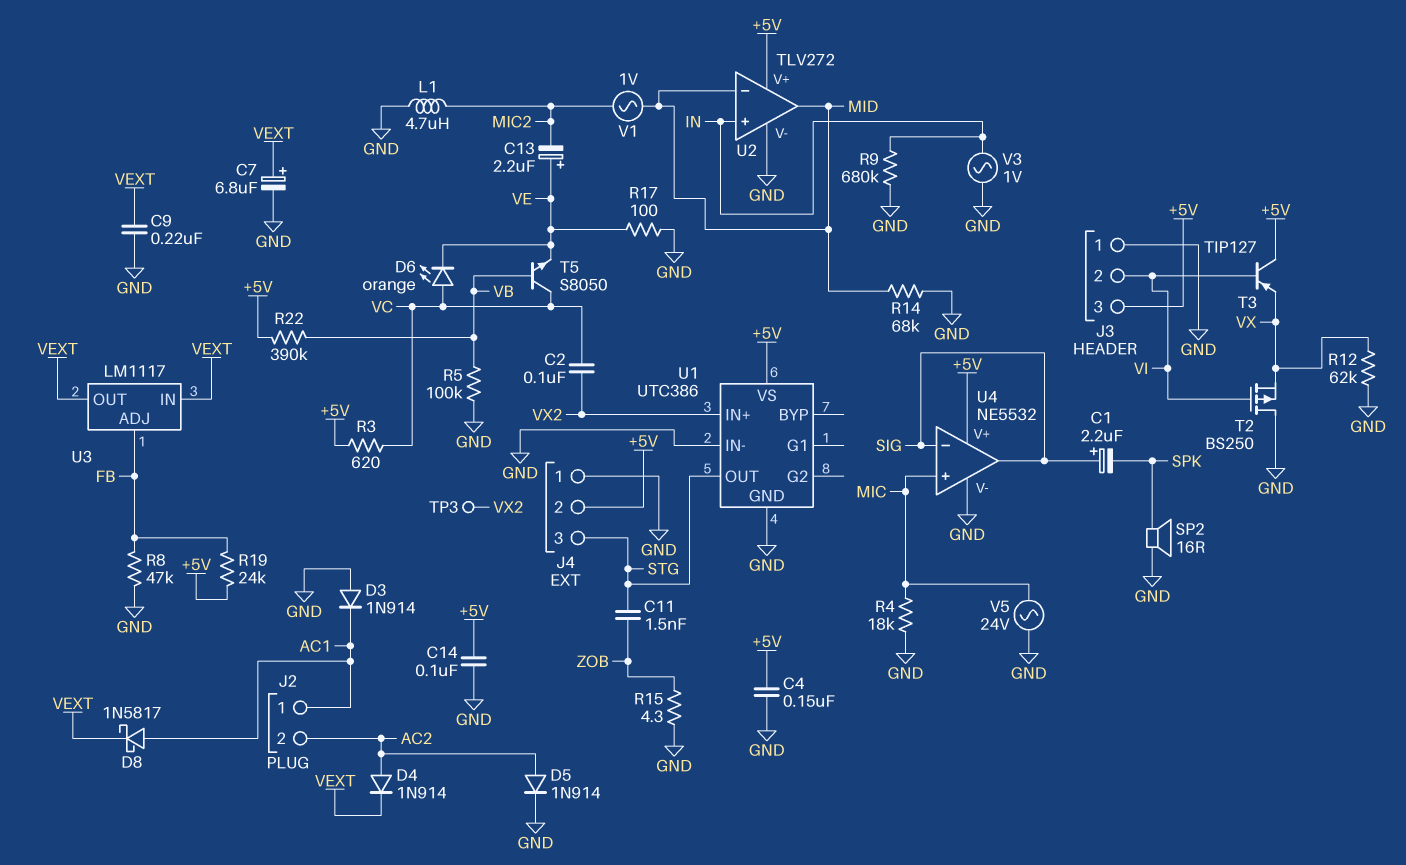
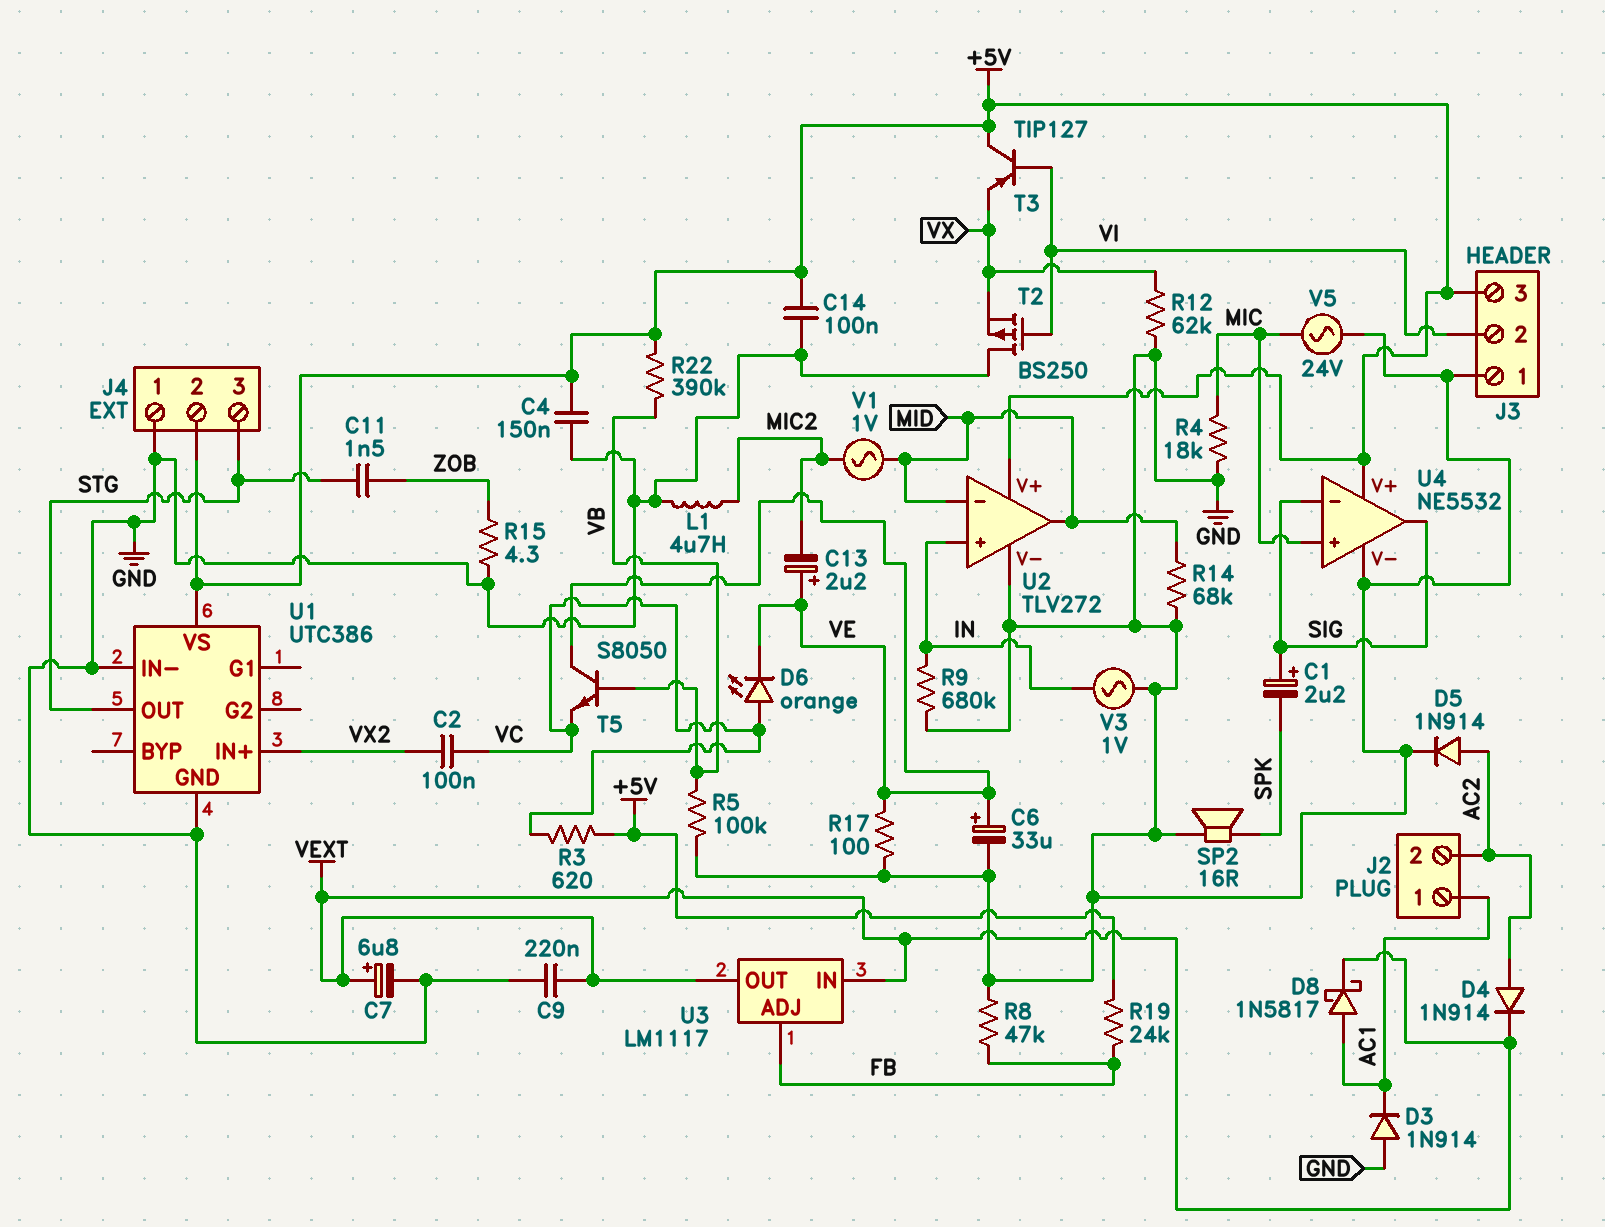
C6: none -> 33uF (plus VE, minus GND)
T5: NPN S8050 (B VB, C VC, E VE) -> NPN S8050 (B VB, C VE, E VC)
TP3: test point (VX2) -> none

